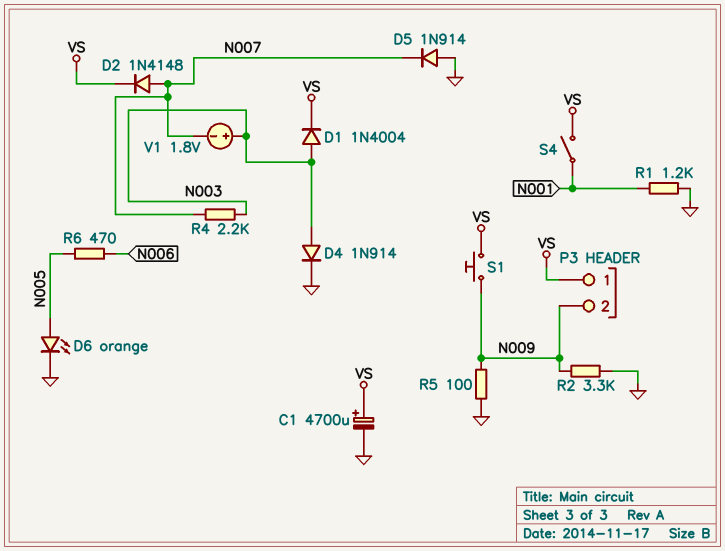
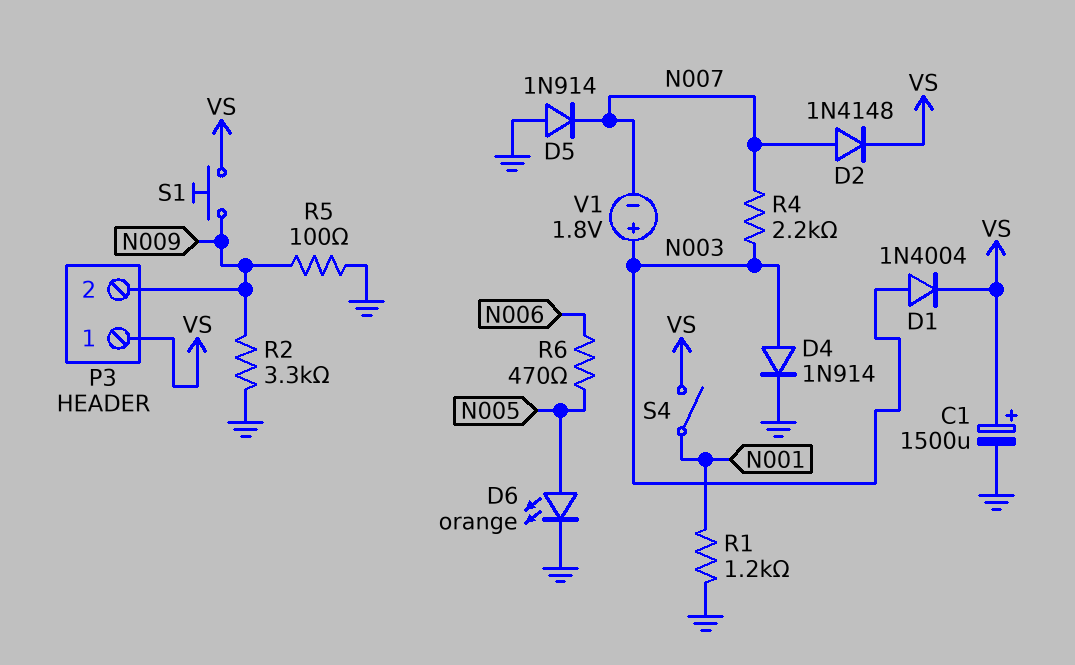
C1: 4700uF (plus VS, minus GND) -> 1500uF (plus VS, minus GND)

